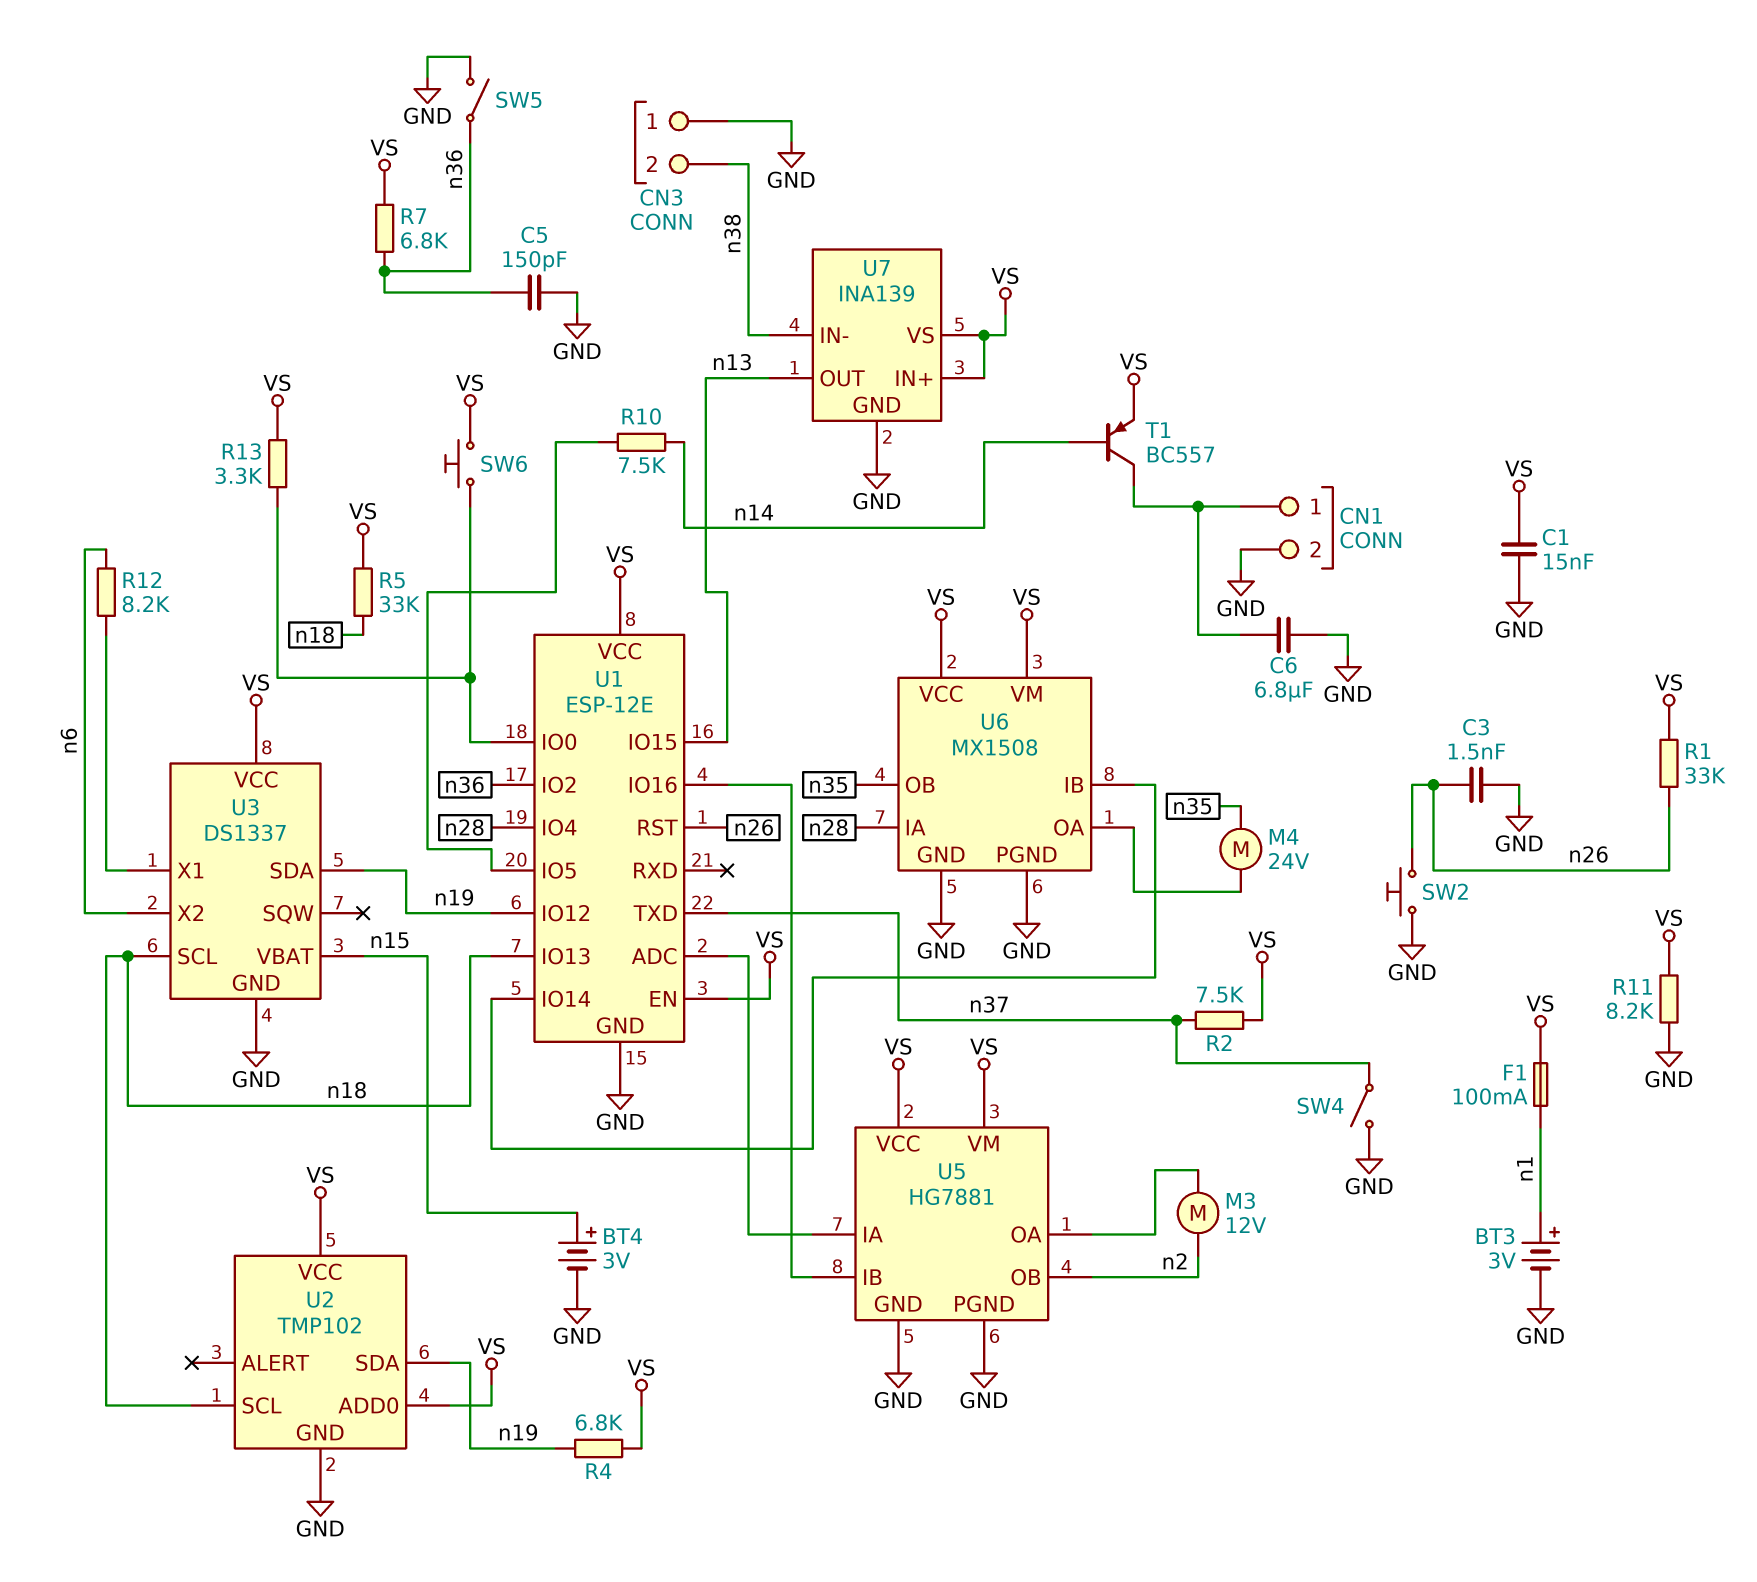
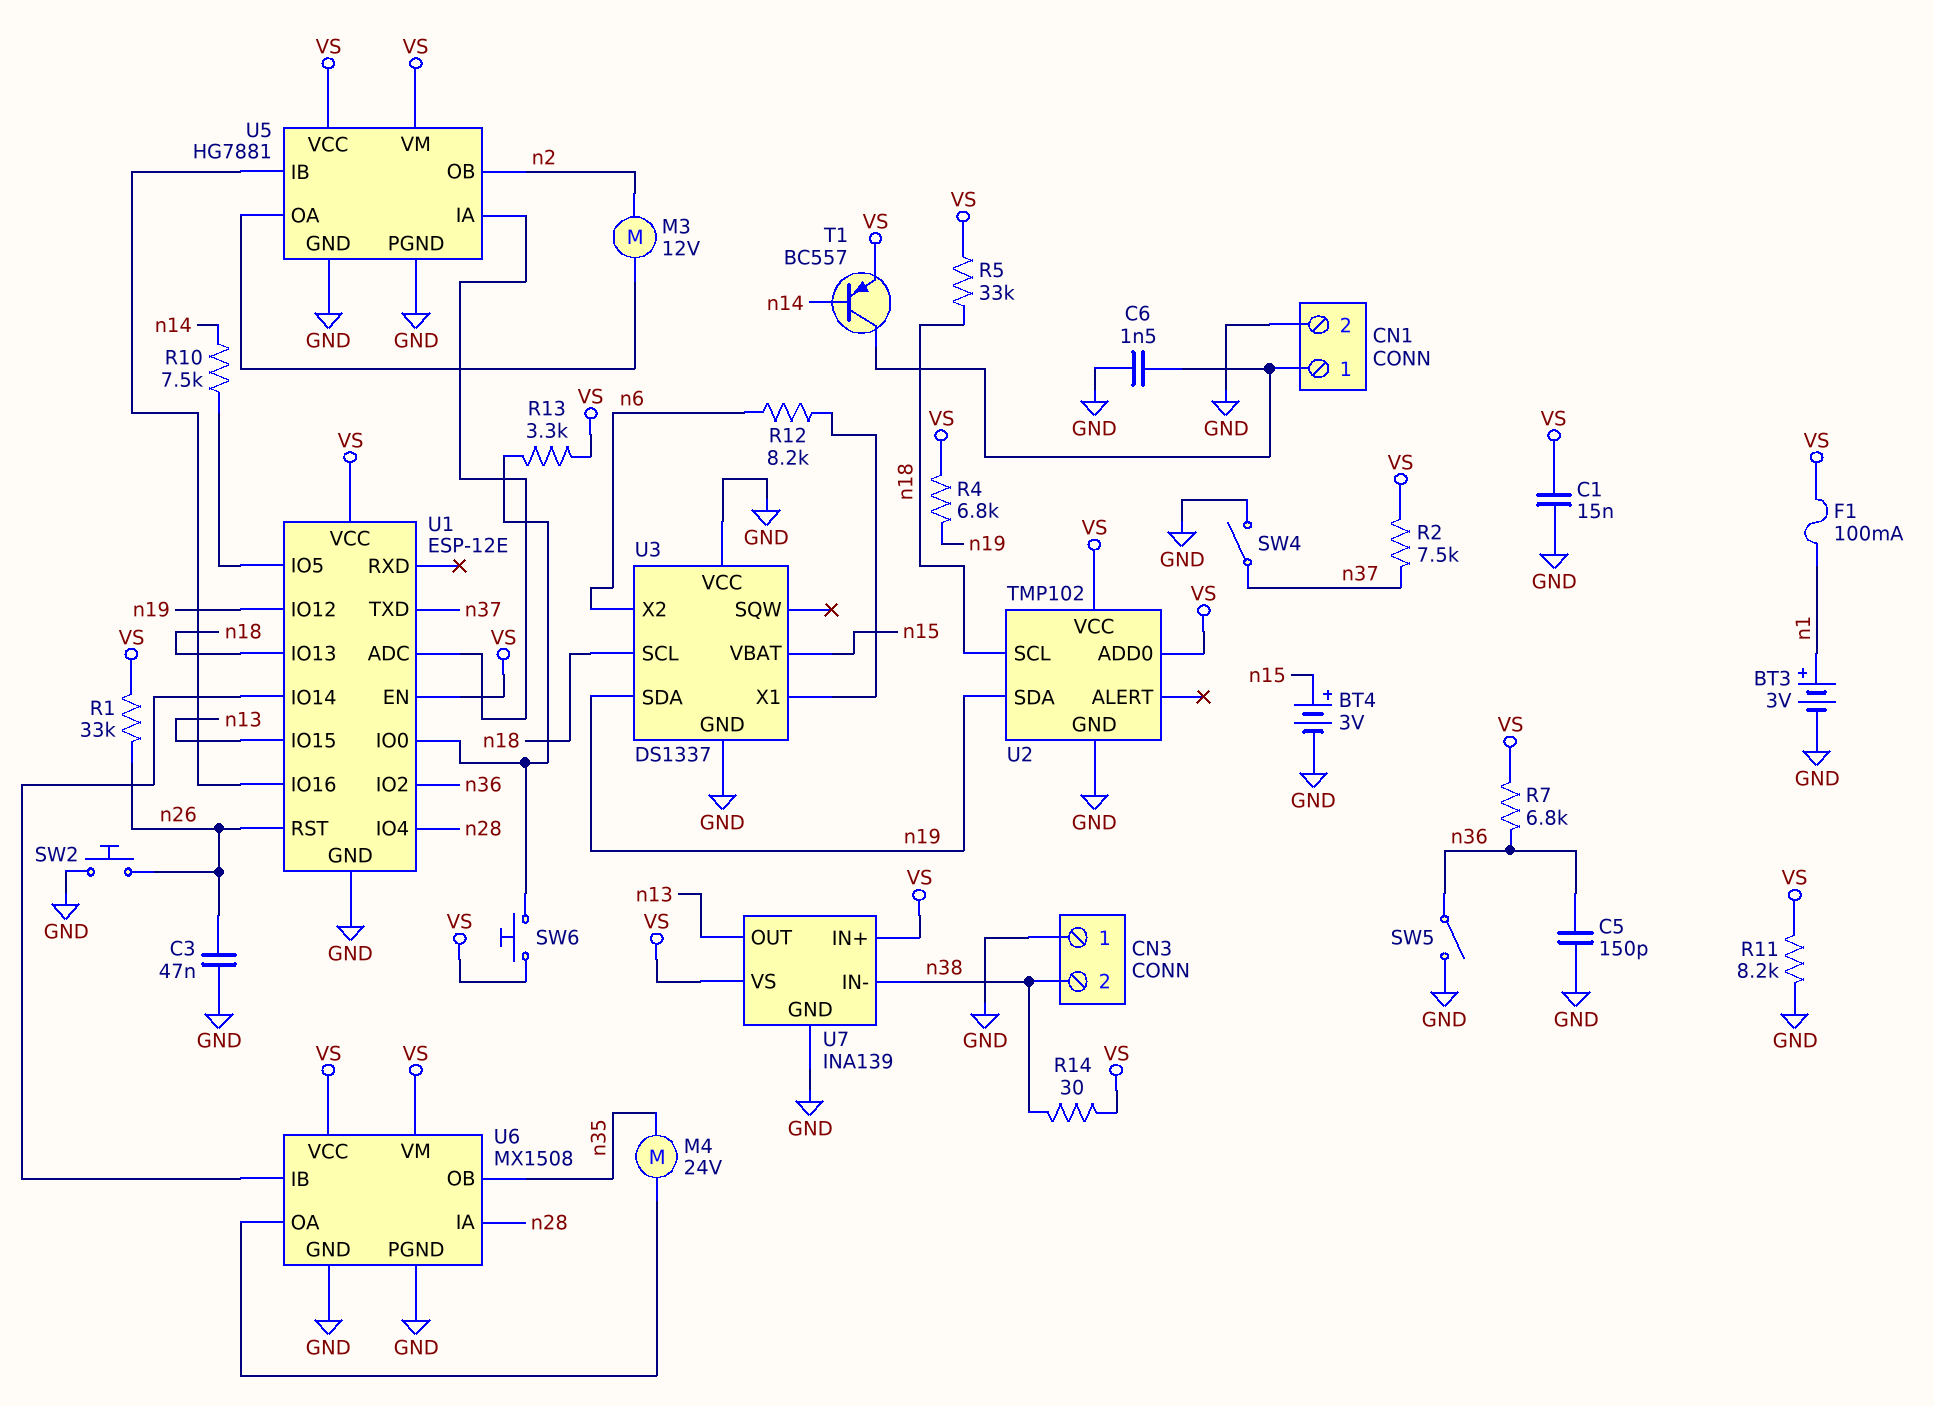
C3: 1.5nF (GND, n26) -> 47nF (GND, n26)
C6: 6.8uF (CN1/1, GND) -> 1.5nF (CN1/1, GND)
R14: none -> 30 (VS, n38)
U3 pin VCC: VS -> GND

